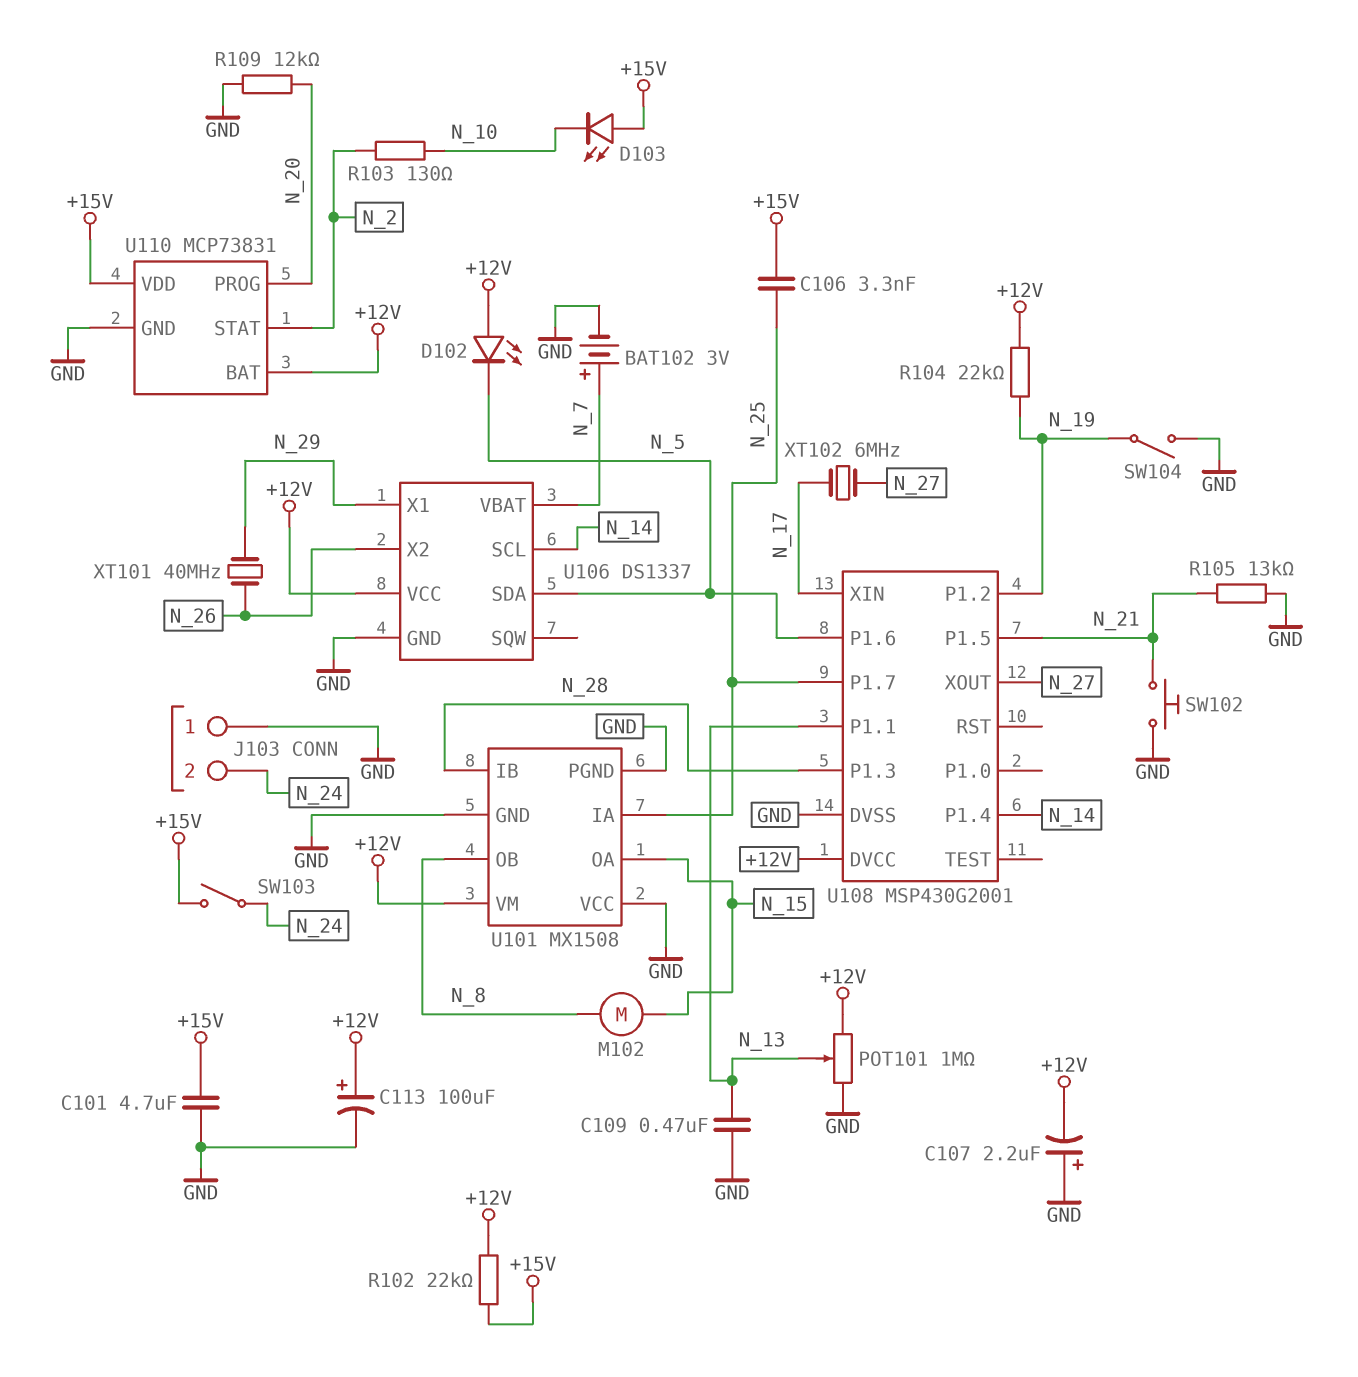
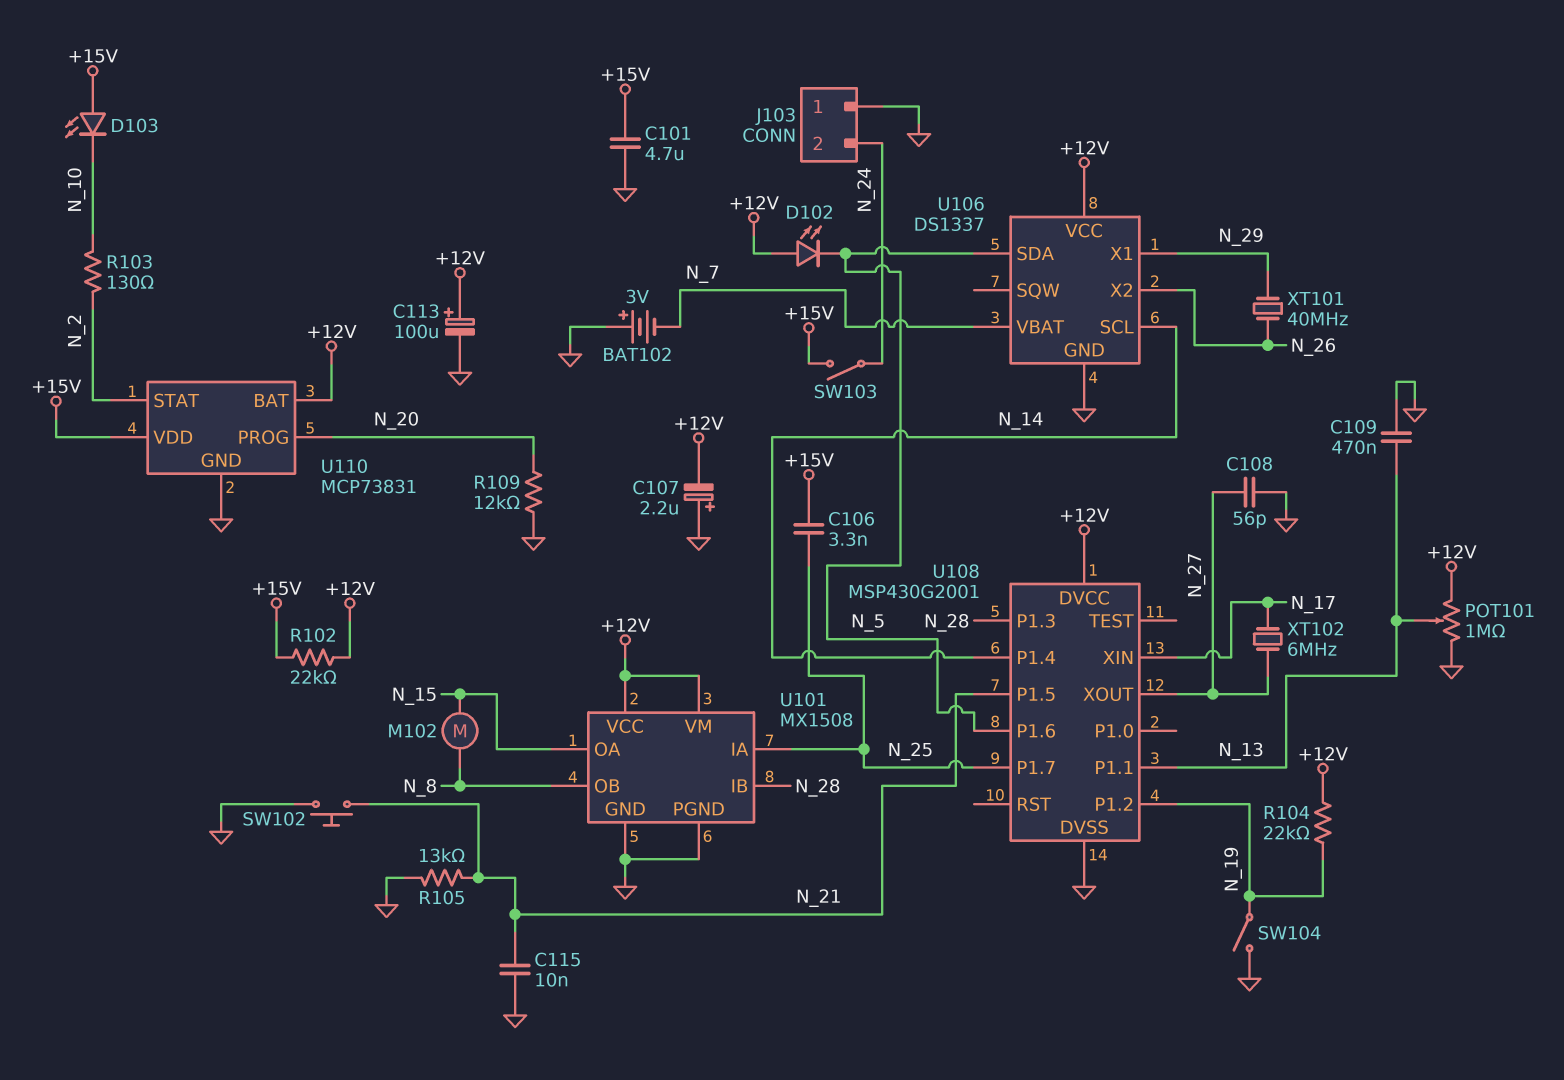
BAT102: 3V (plus N_7, minus GND) -> 3V (plus GND, minus N_7)
C108: none -> 56pF (GND, N_27)
C115: none -> 10nF (GND, N_21)
U101 pin VCC: GND -> +12V

